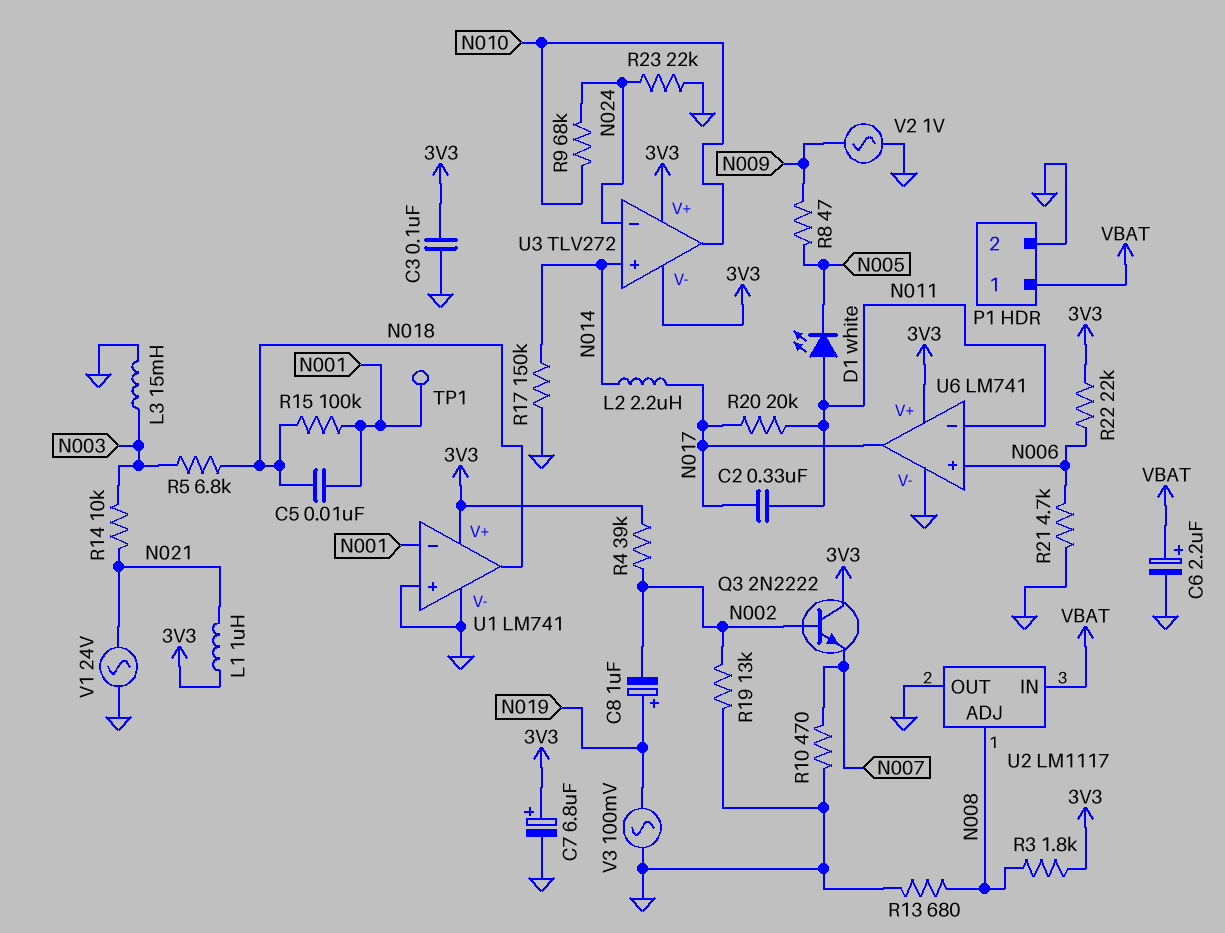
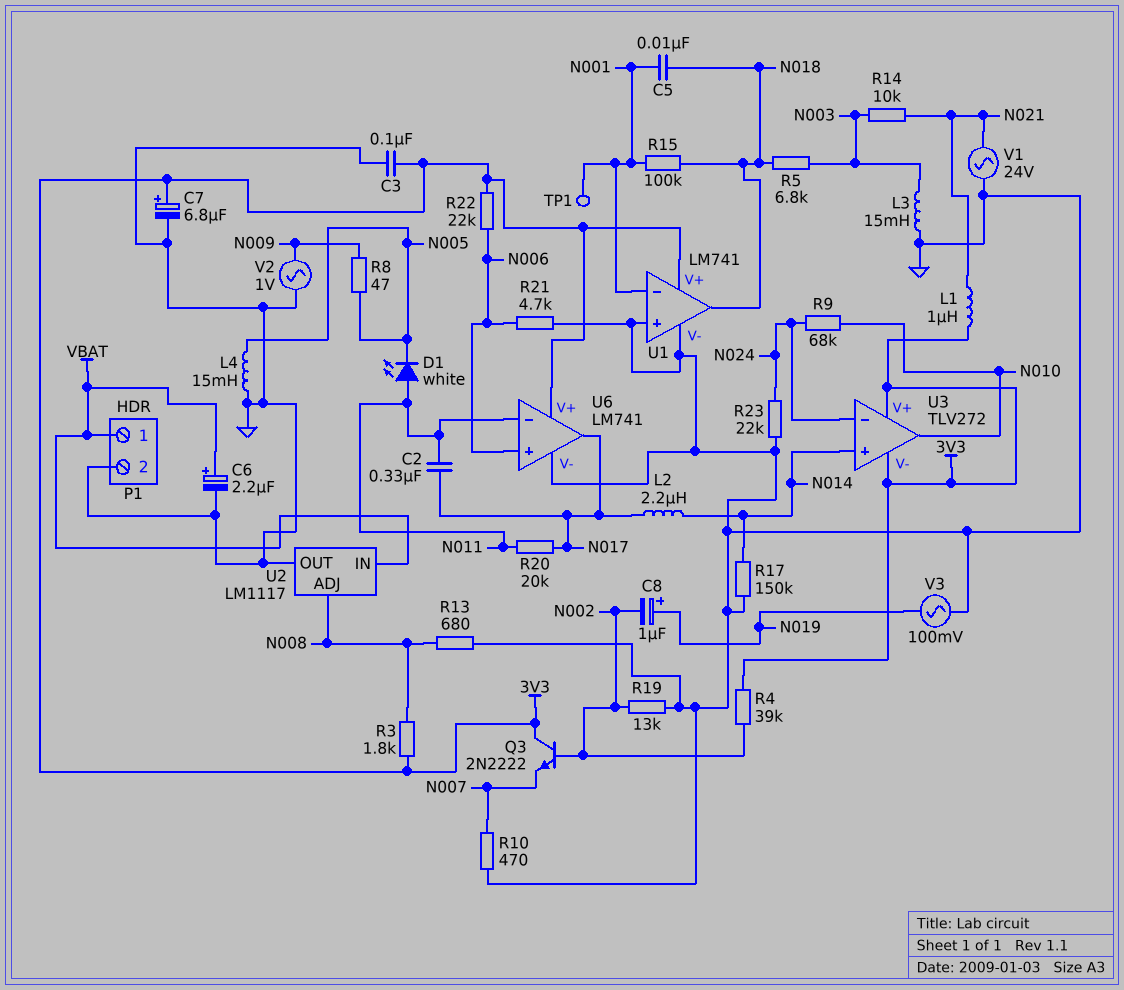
L4: none -> 15mH (GND, N005)

